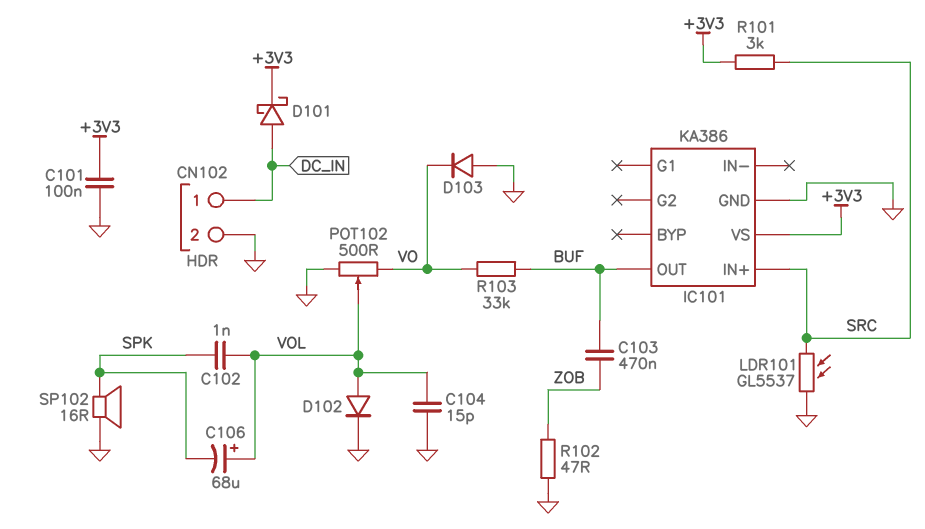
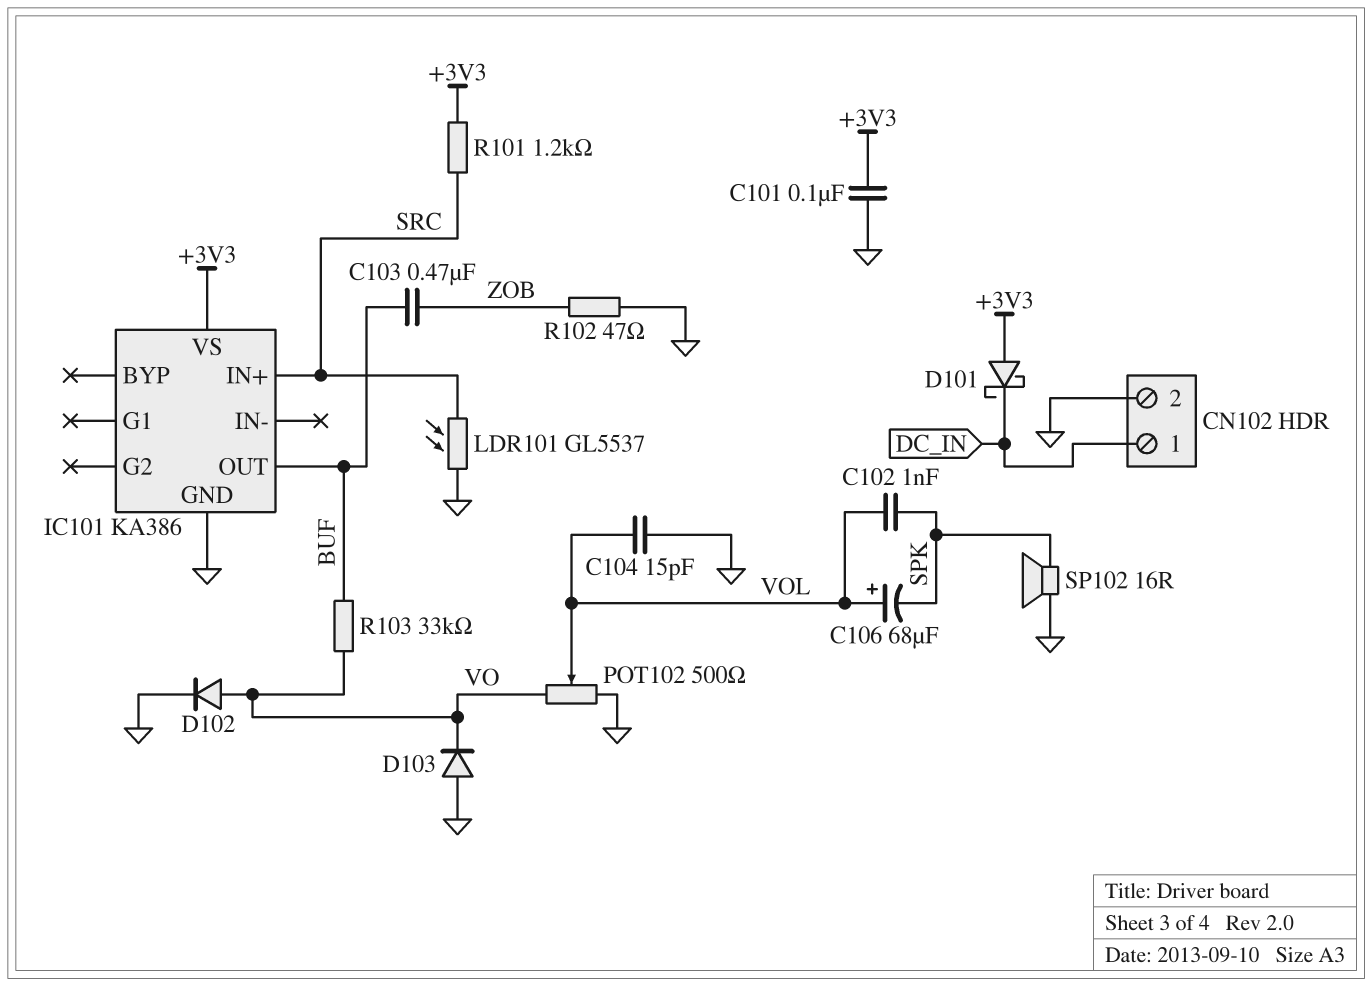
D101: schottky (A DC_IN, K +3V3) -> schottky (A +3V3, K DC_IN)
D102: diode (A VOL, K GND) -> diode (A VO, K GND)
R101: 3k (+3V3, SRC) -> 1.2k (+3V3, SRC)

